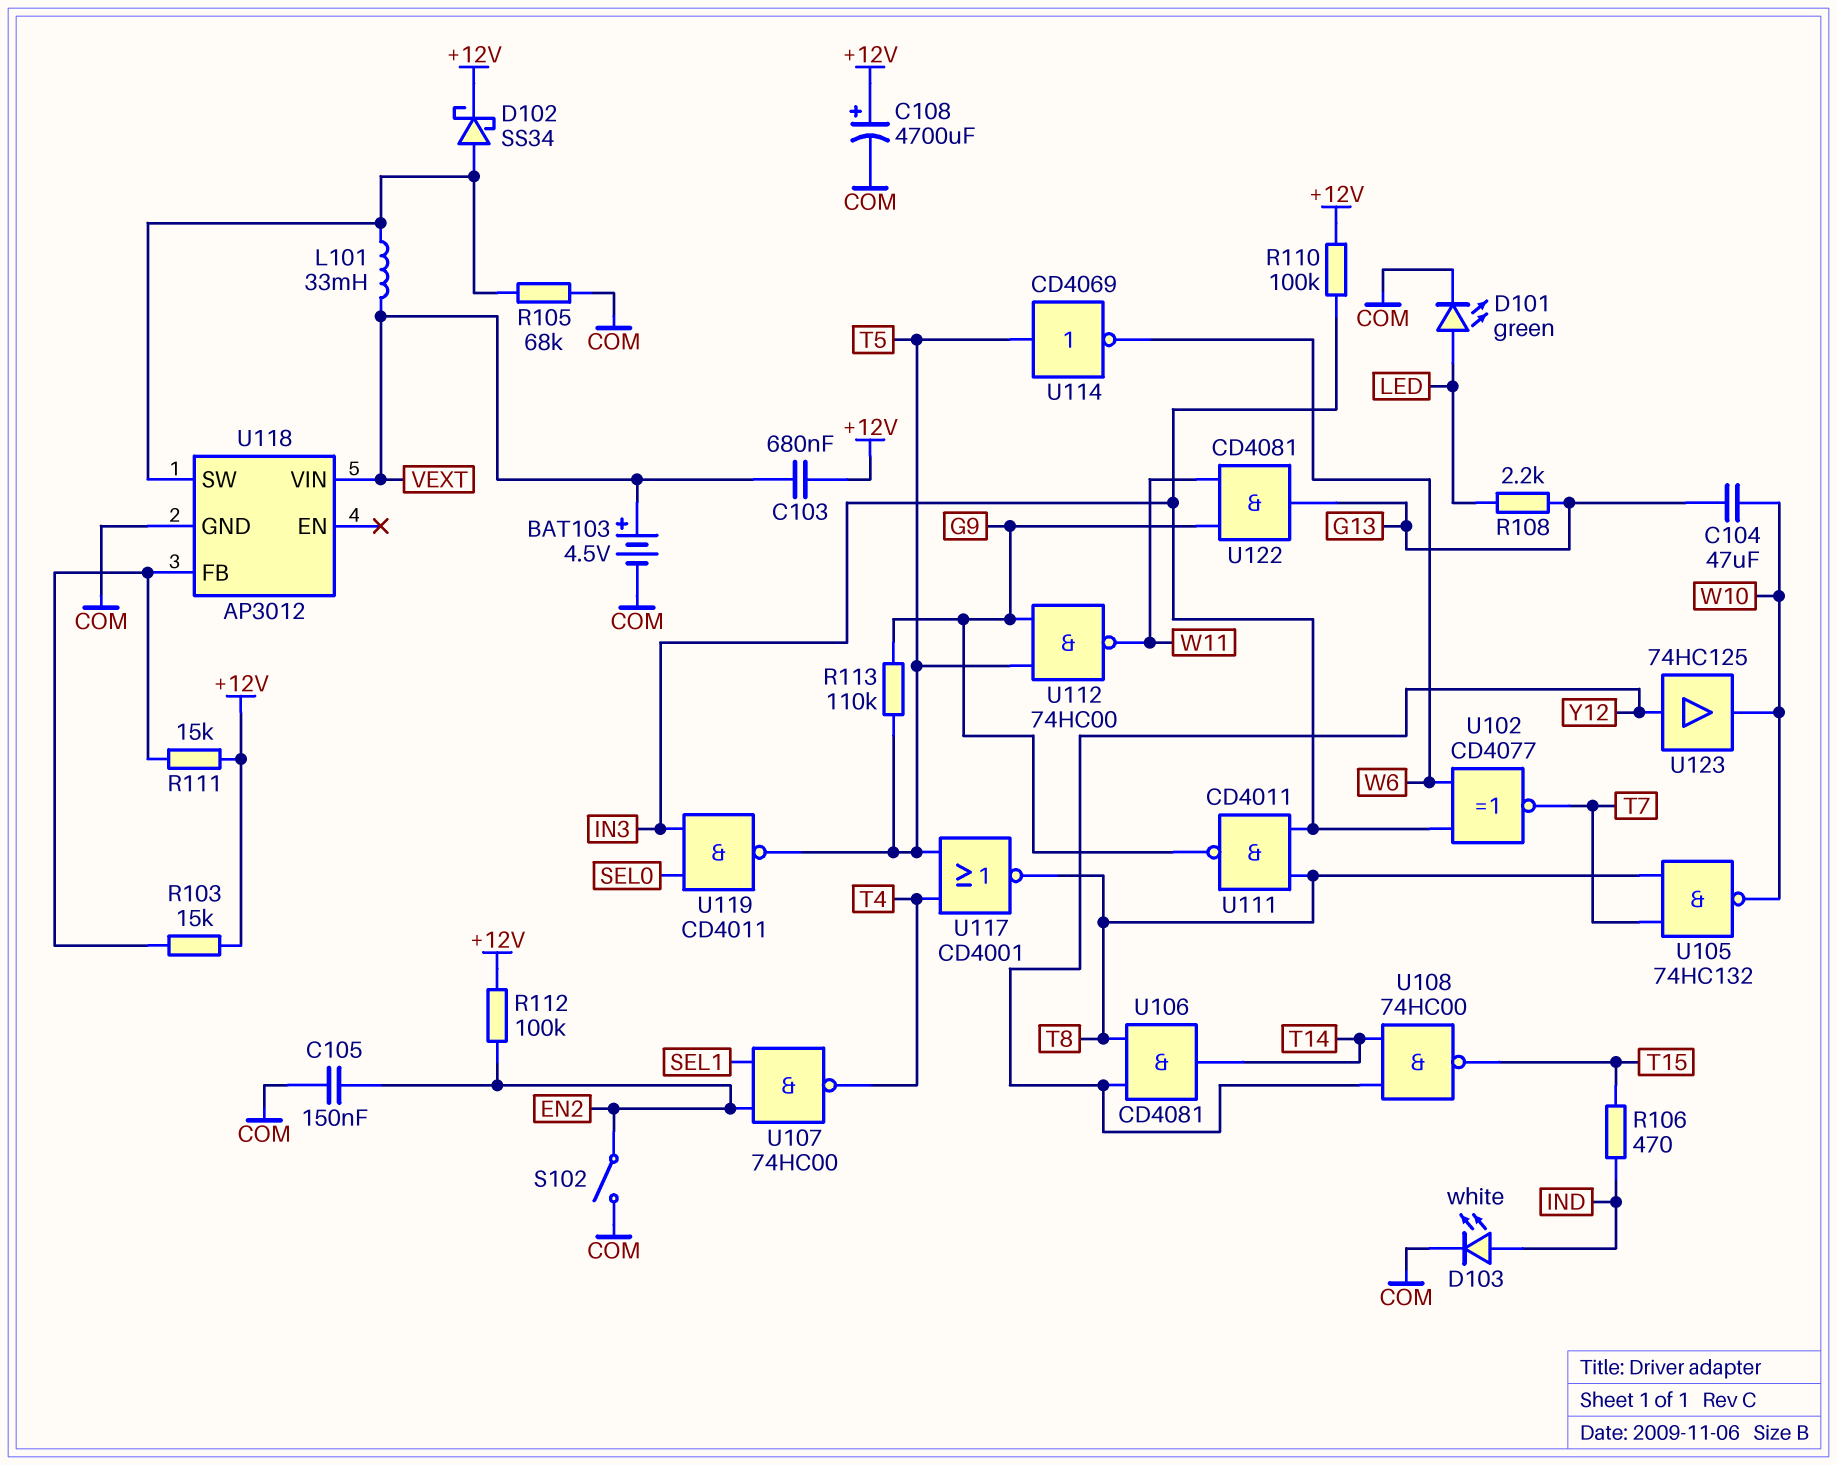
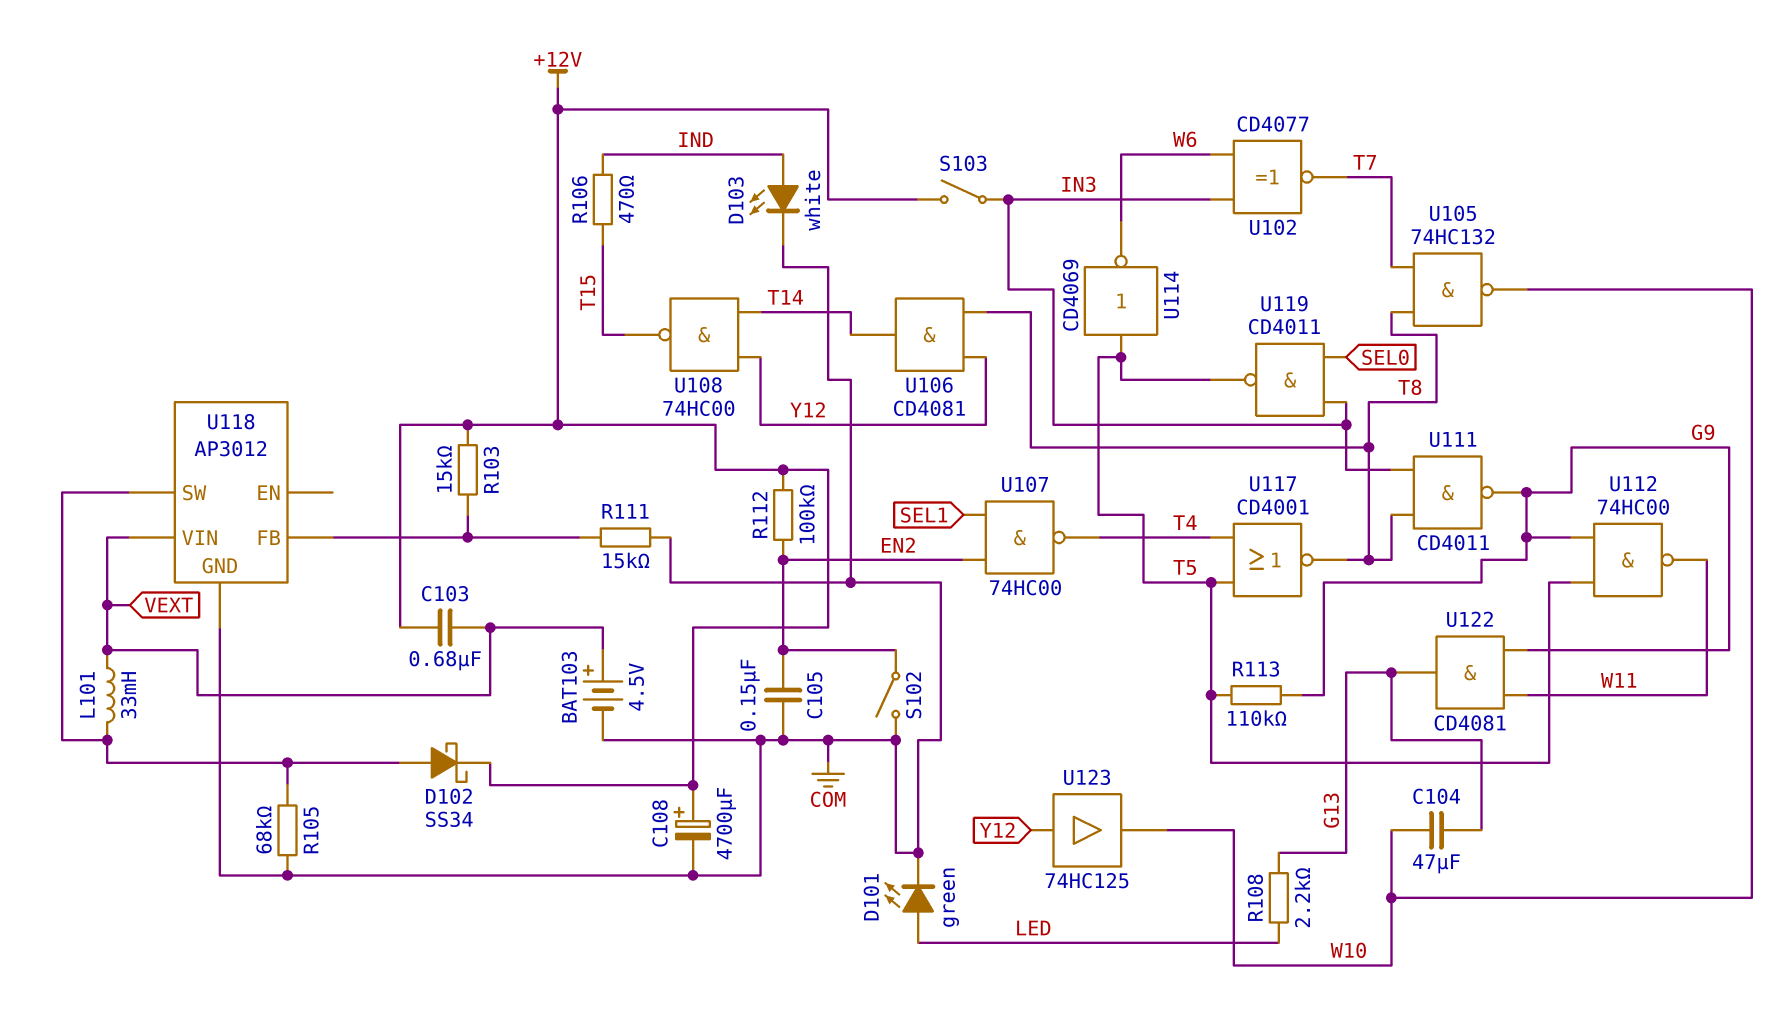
R110: 100k (+12V, IN3) -> none
R111: 15k (+12V, U118/FB) -> 15k (COM, U118/FB)
S103: none -> switch (+12V, IN3)

